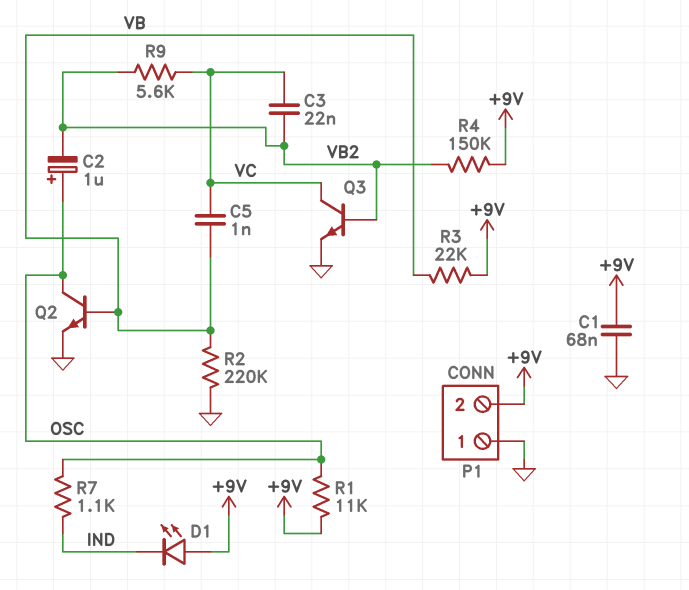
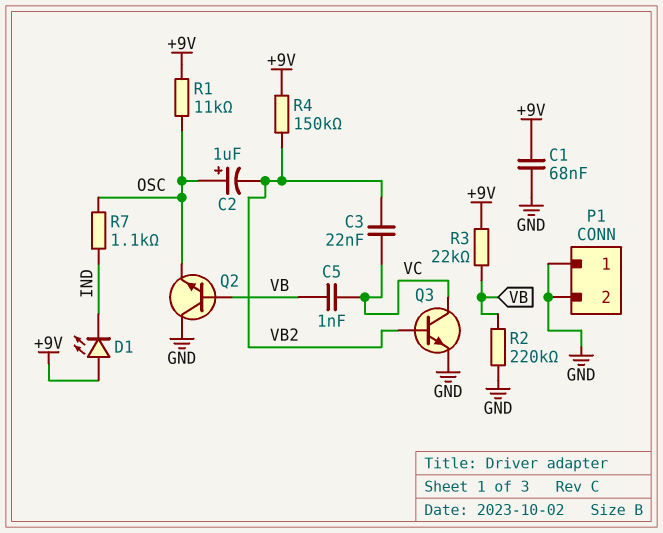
P1 pin 2: +9V -> GND
Q2: NPN (B VB, C OSC, E GND) -> NPN (B VB, C GND, E OSC)
R9: 5.6k (VB2, VC) -> none

